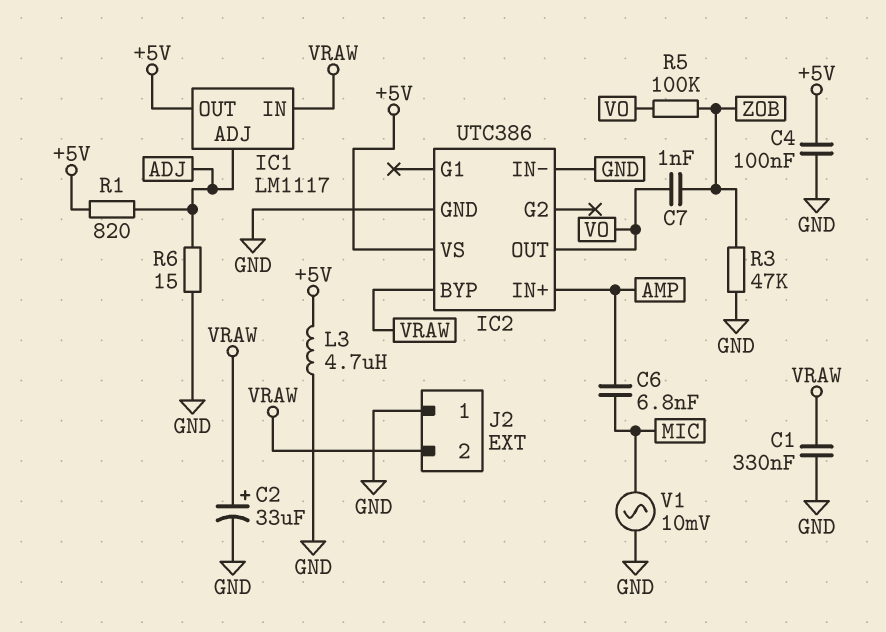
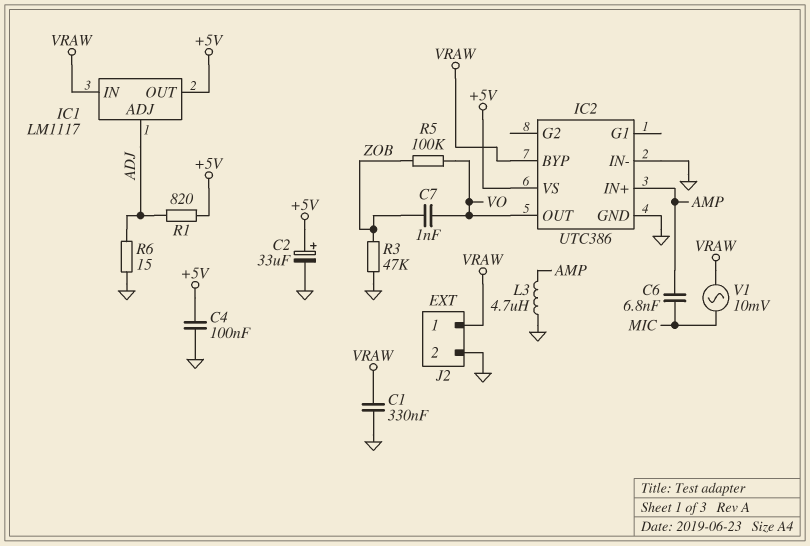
C2: 33uF (plus VRAW, minus GND) -> 33uF (plus +5V, minus GND)
J2 pin 1: GND -> VRAW
J2 pin 2: VRAW -> GND
L3: 4.7uH (+5V, GND) -> 4.7uH (AMP, GND)
V1: AC 10mV (GND, MIC) -> AC 10mV (MIC, VRAW)

